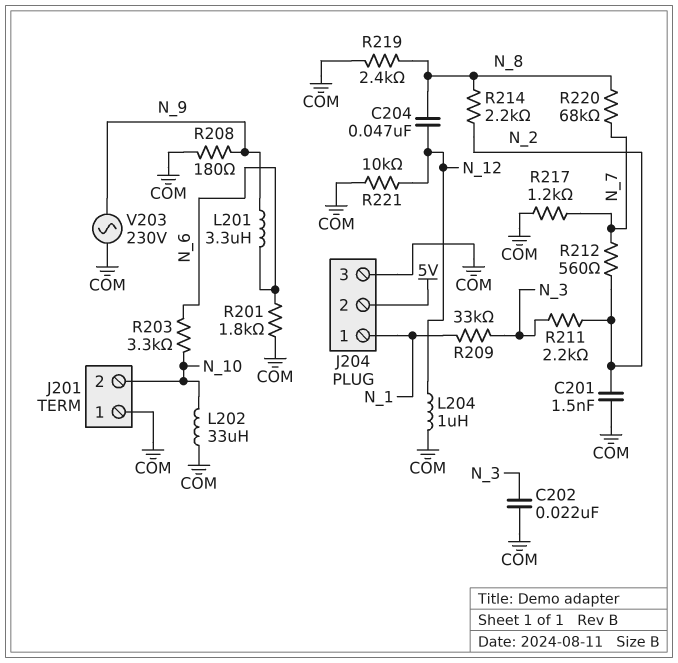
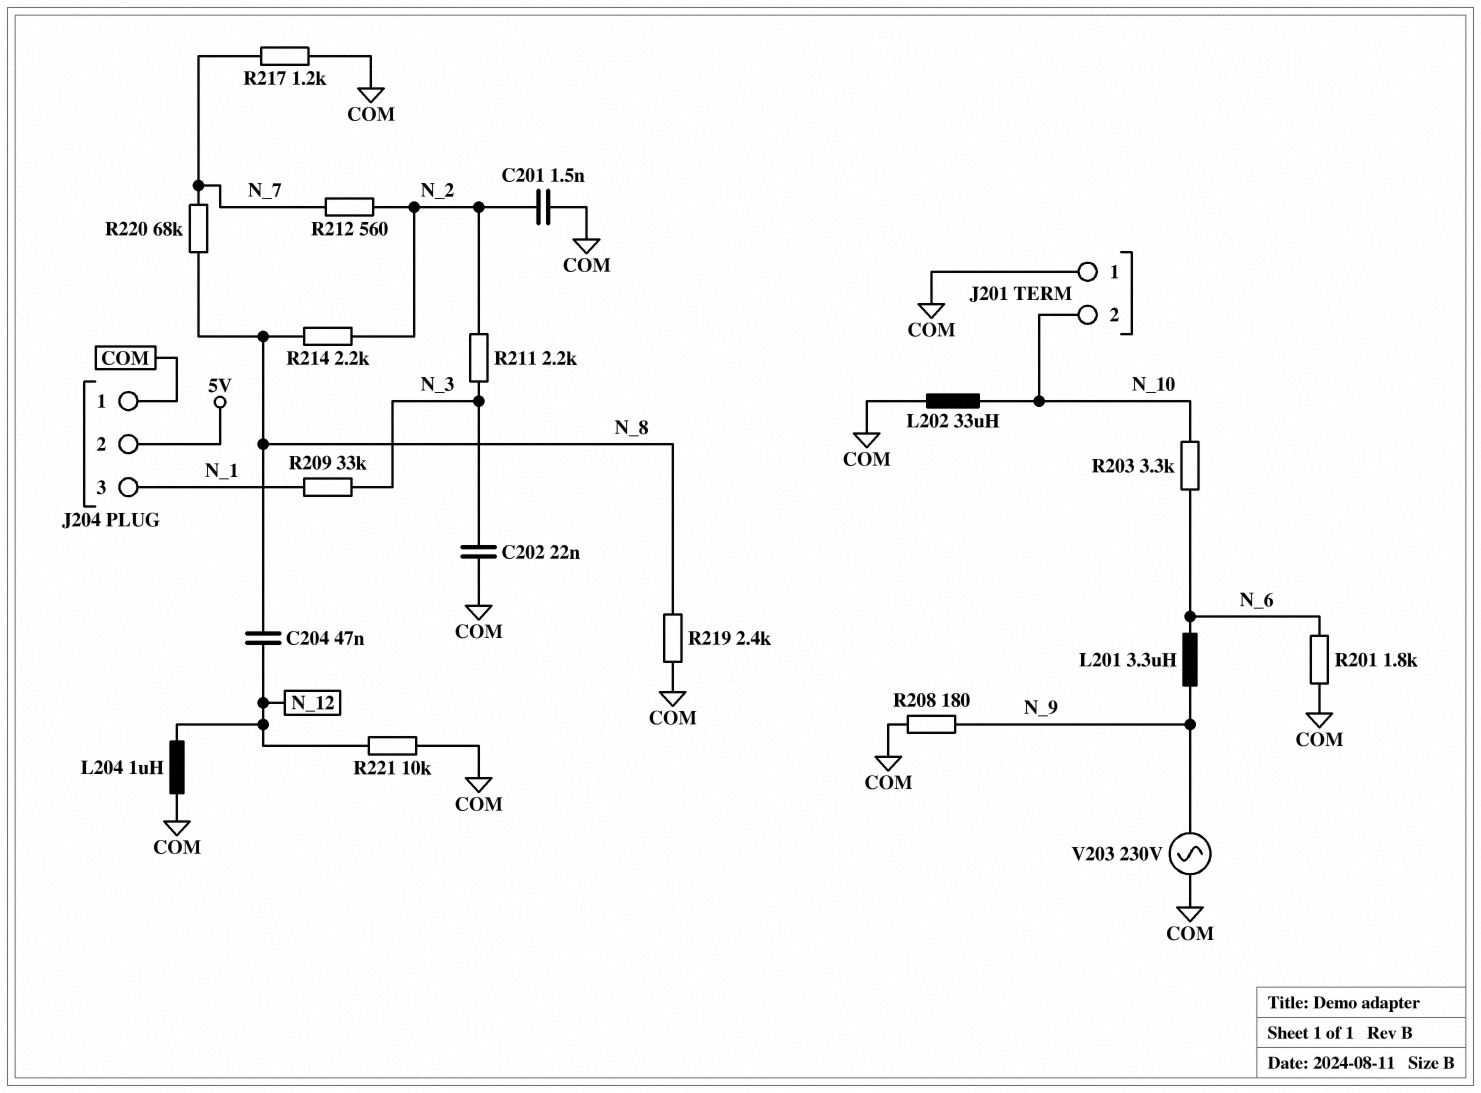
J204 pin 1: N_1 -> COM
J204 pin 3: COM -> N_1

